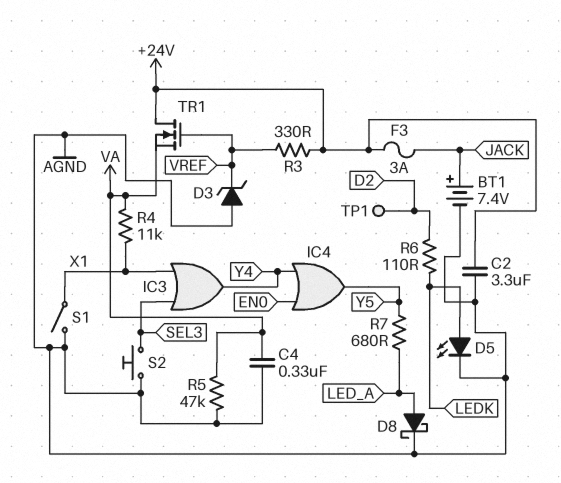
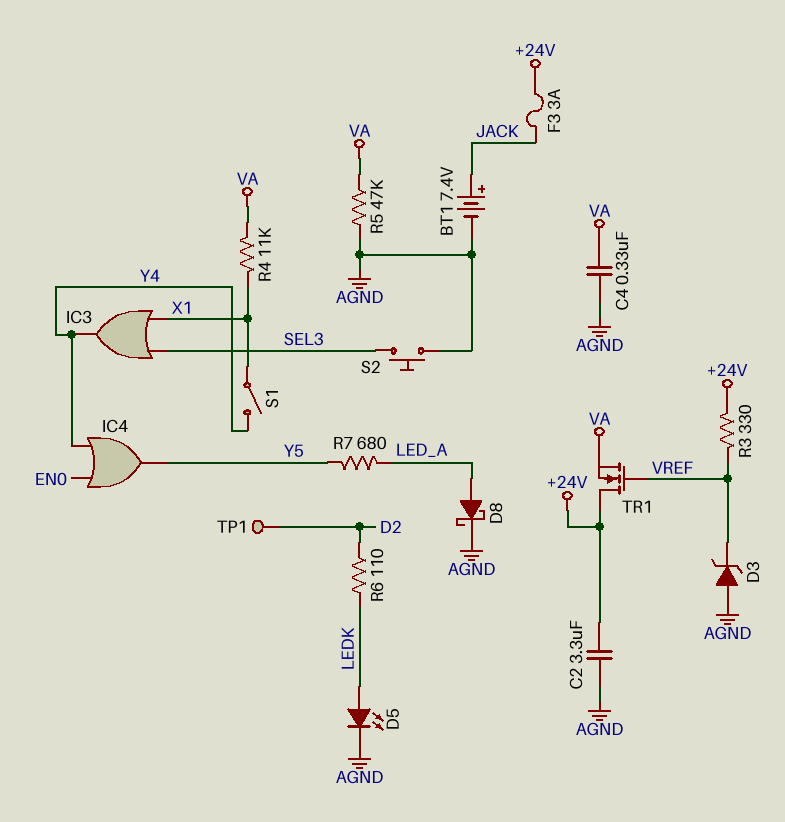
S1: switch (AGND, X1) -> switch (X1, Y4)

